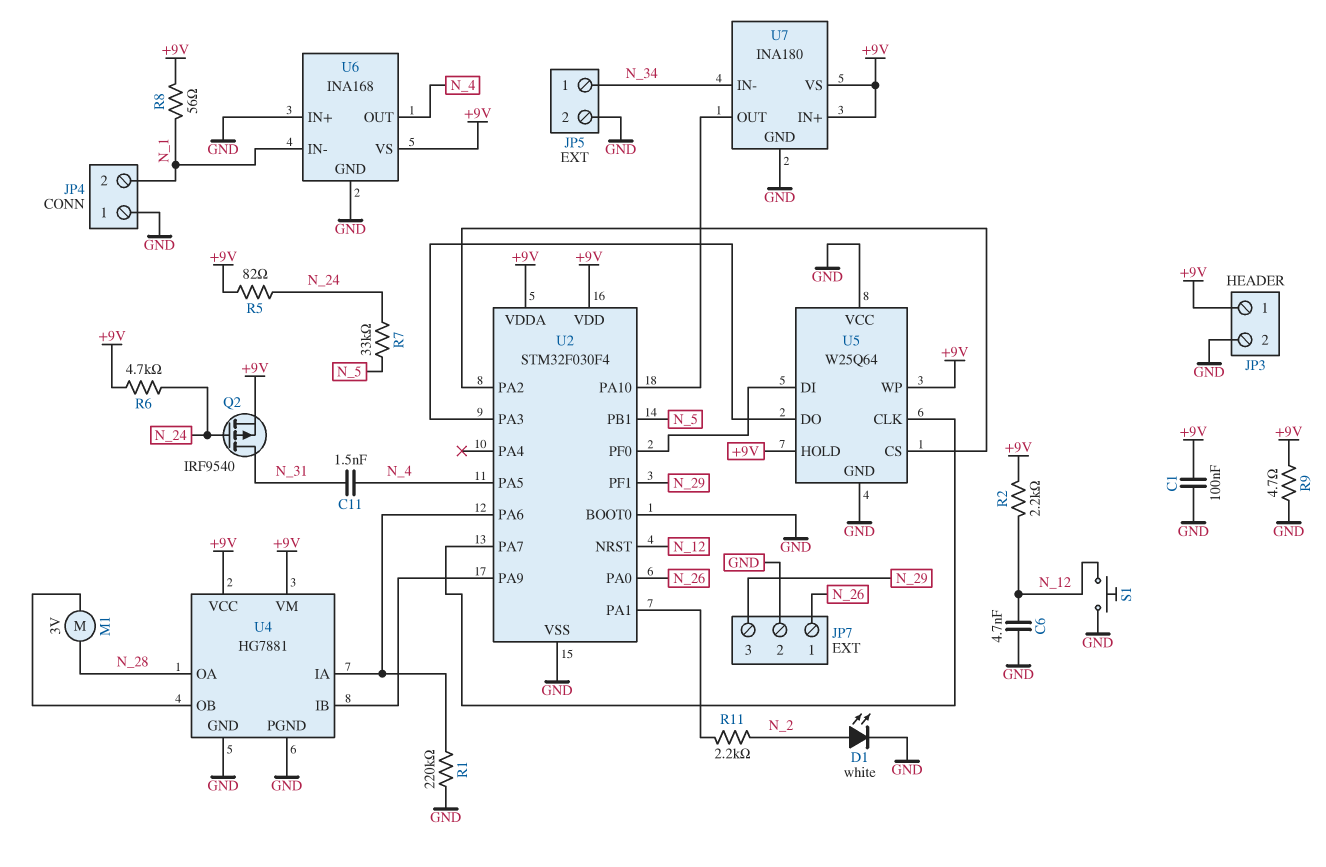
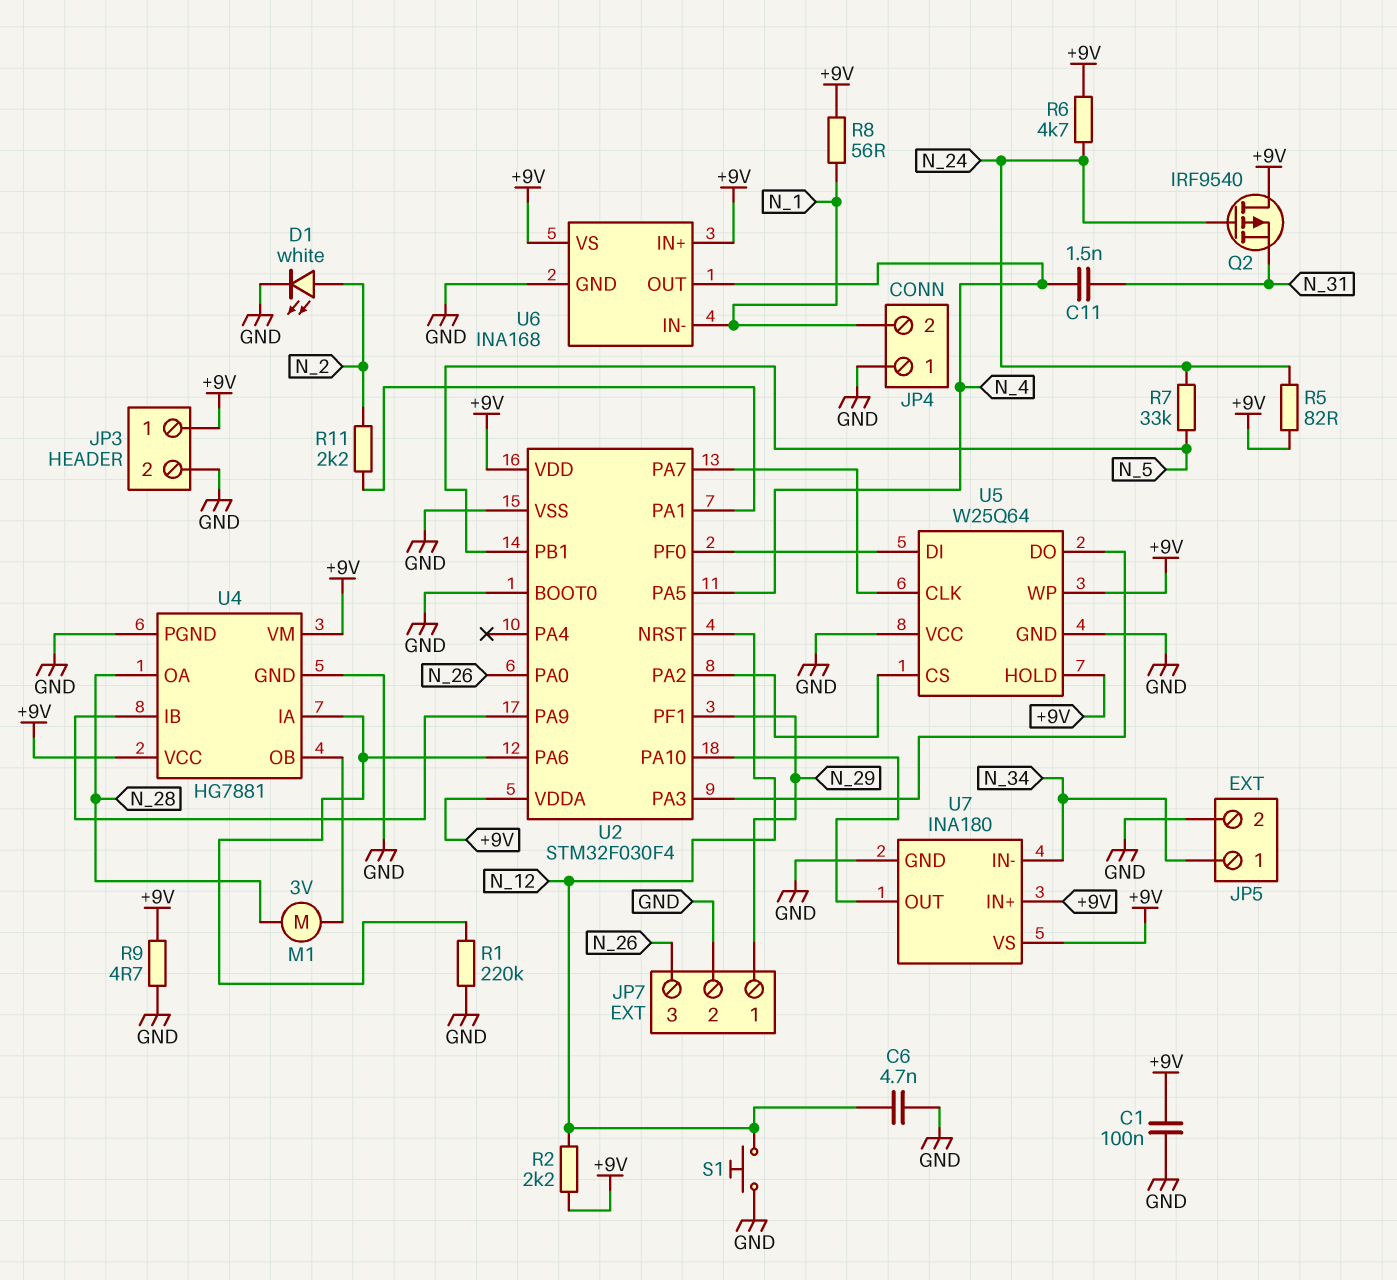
JP7 pin 1: N_26 -> N_29
JP7 pin 3: N_29 -> N_26
Q2: PMOS IRF9540 (G N_24, D N_31, S +9V) -> PMOS IRF9540 (G N_24, D +9V, S N_31)
U6 pin IN+: GND -> +9V

